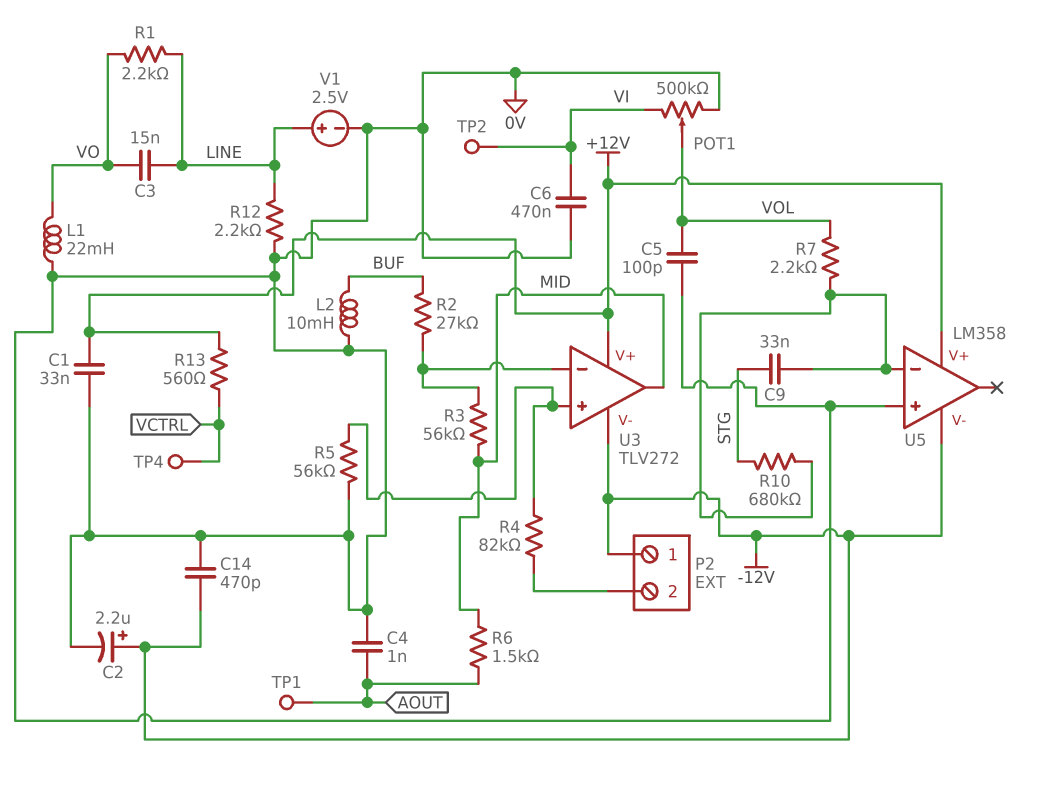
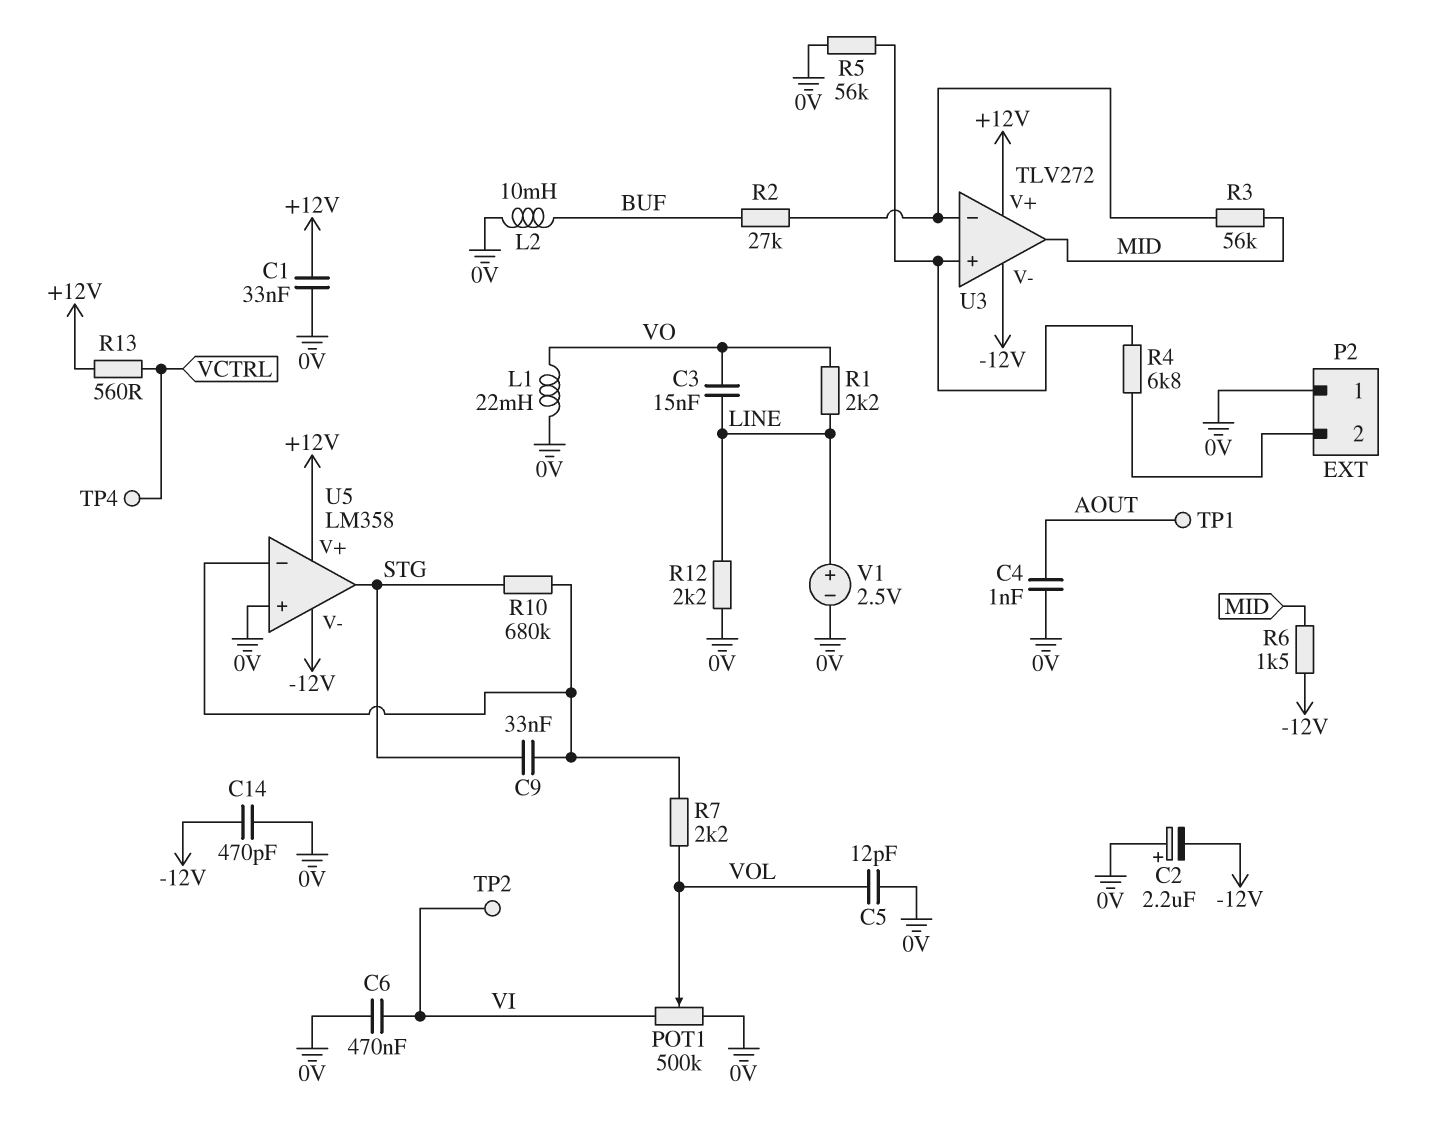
C2: 2.2uF (plus -12V, minus 0V) -> 2.2uF (plus 0V, minus -12V)
C5: 100pF (0V, VOL) -> 12pF (0V, VOL)
P2 pin 1: -12V -> 0V
R4: 82k (P2/2, U3/in+) -> 6.8k (P2/2, U3/in+)
R6: 1.5k (AOUT, MID) -> 1.5k (-12V, MID)
U5 pin out: none -> STG

